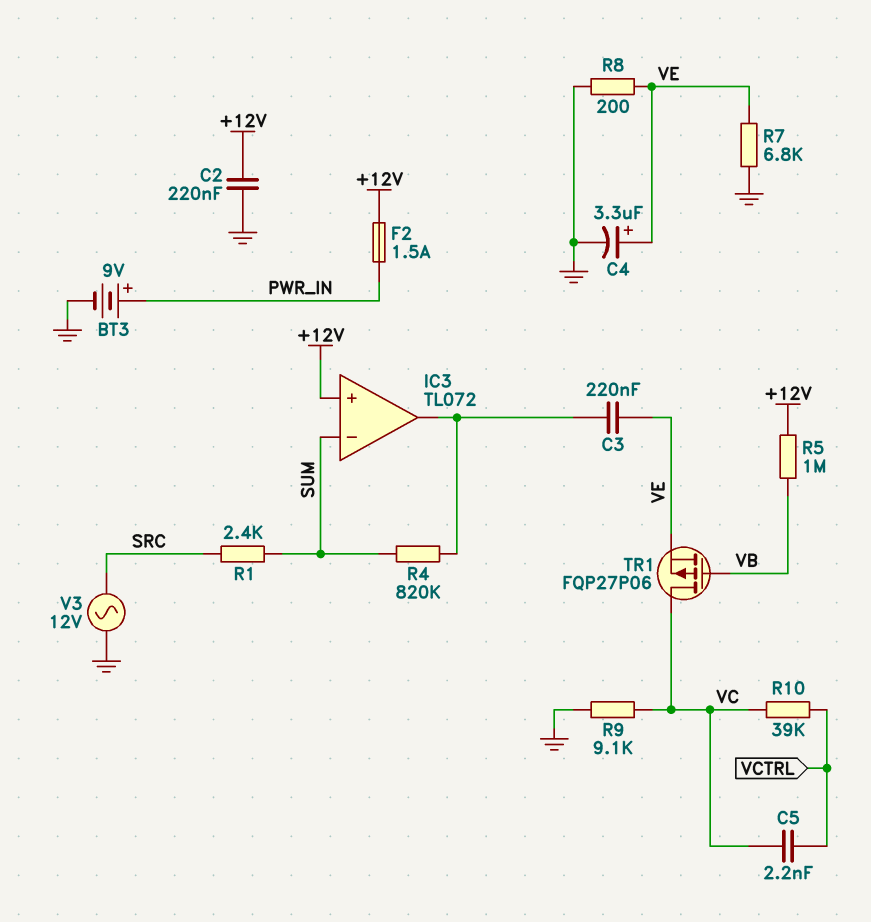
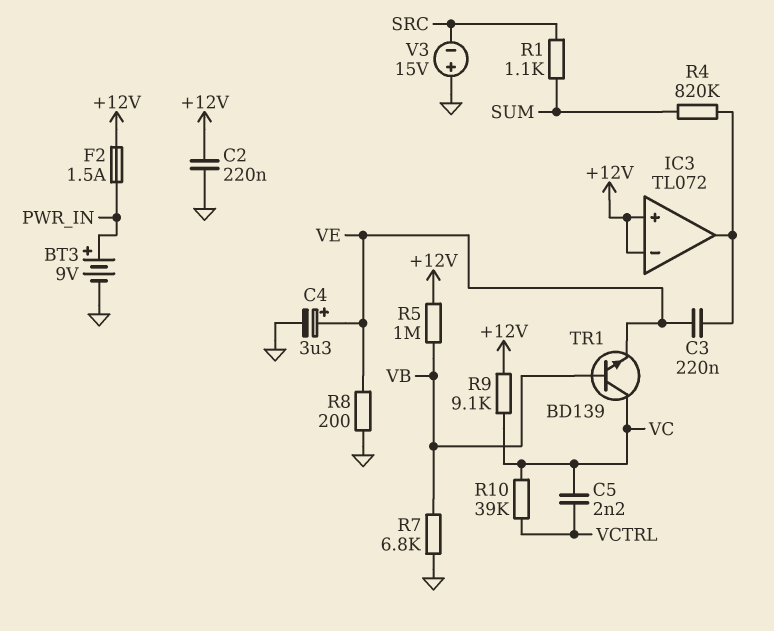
IC3 pin in-: SUM -> +12V
R1: 2.4k (SRC, SUM) -> 1.1k (SRC, SUM)
R7: 6.8k (GND, VE) -> 6.8k (GND, VB)
R9: 9.1k (GND, VC) -> 9.1k (+12V, VC)
TR1: PMOS FQP27P06 (G VB, D VC, S VE) -> NPN BD139 (B VB, C VC, E VE)
V3: AC 12V (GND, SRC) -> 15V (plus GND, minus SRC)

